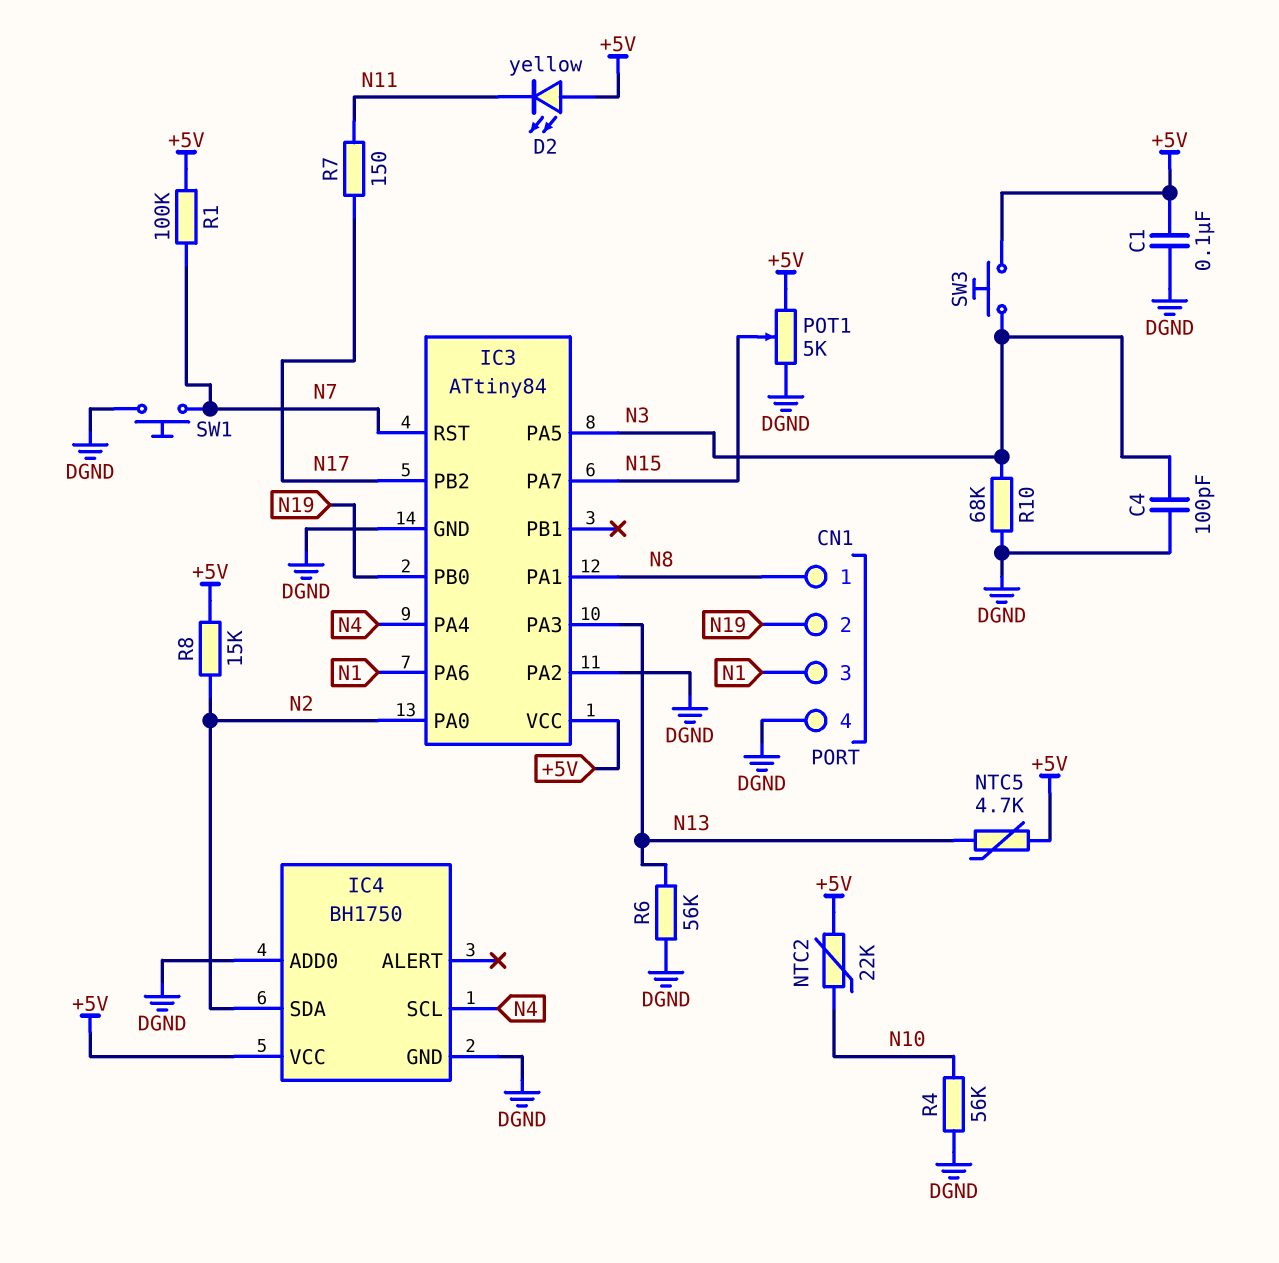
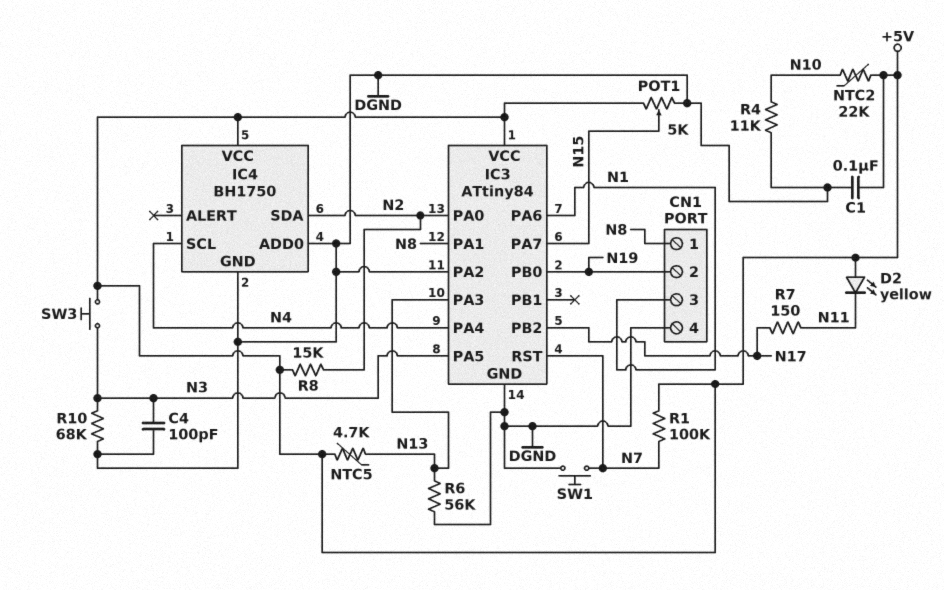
R4: 56k (DGND, N10) -> 11k (DGND, N10)

